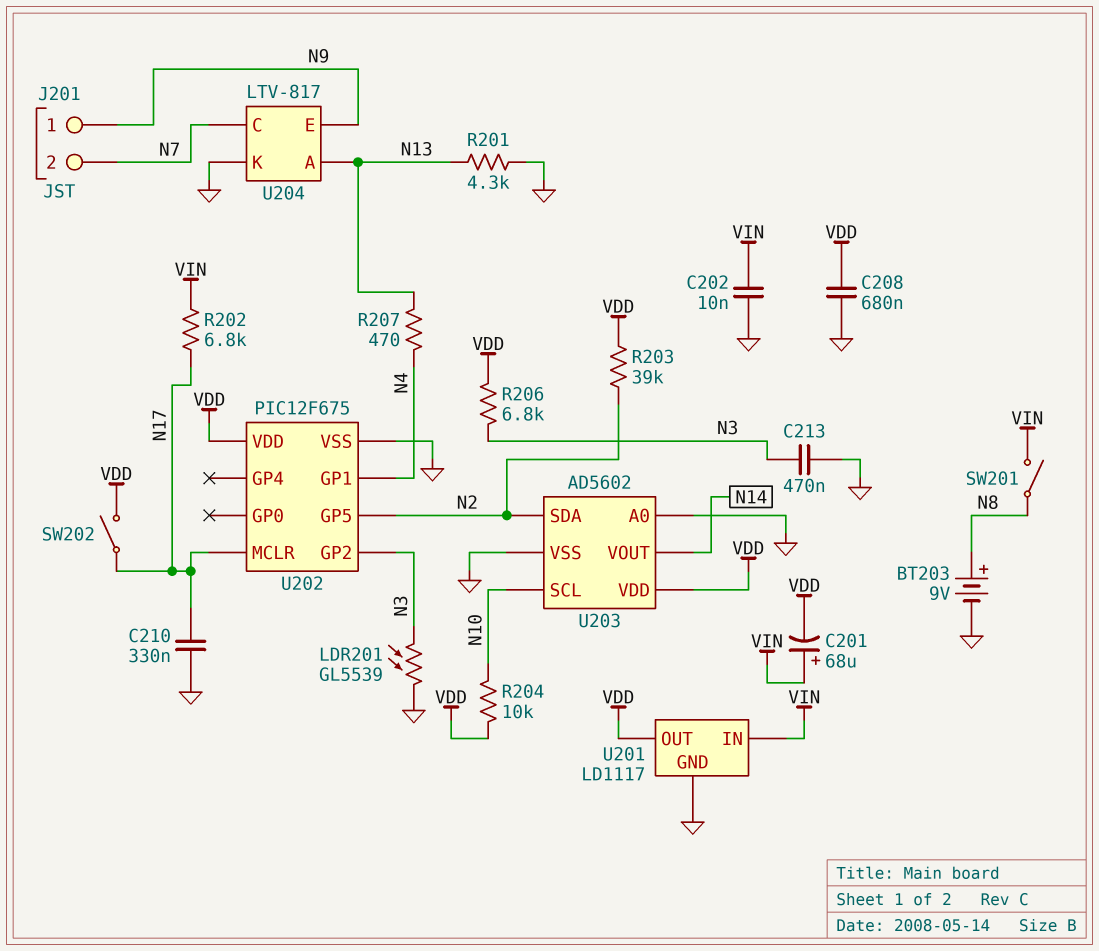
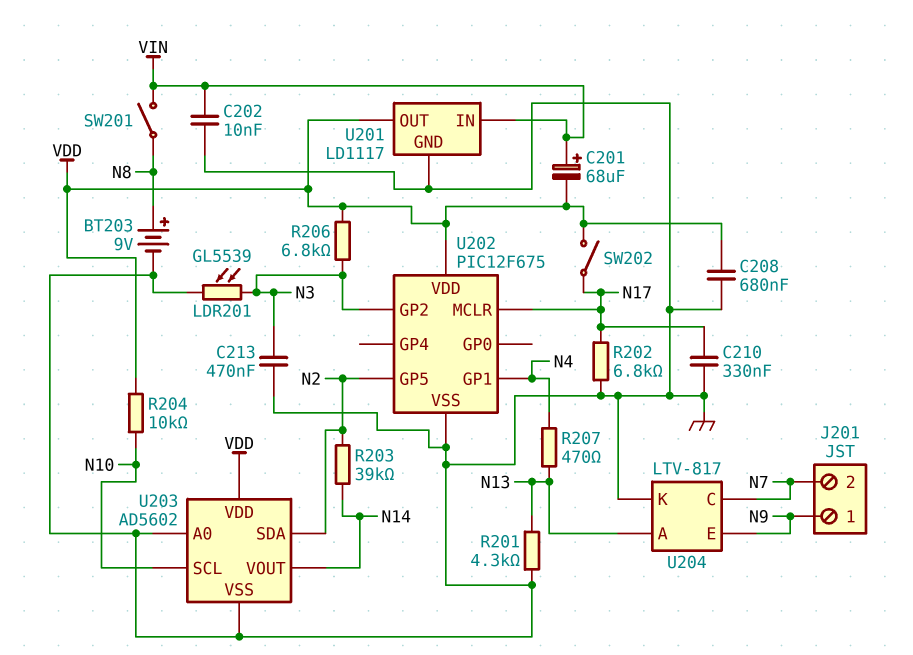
R202: 6.8k (N17, VIN) -> 6.8k (GND, N17)
R203: 39k (N2, VDD) -> 39k (N2, N14)

